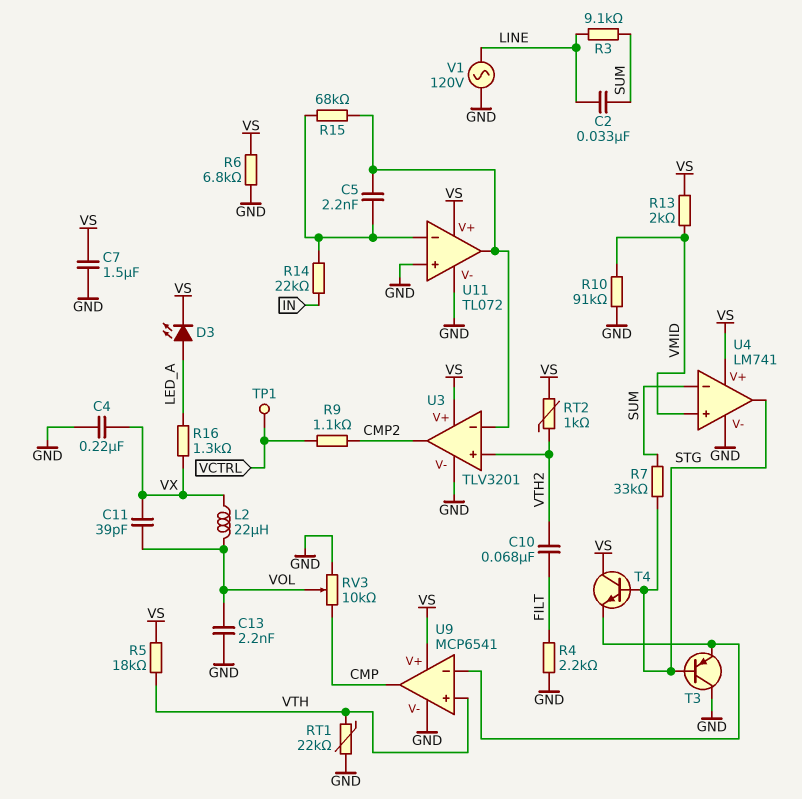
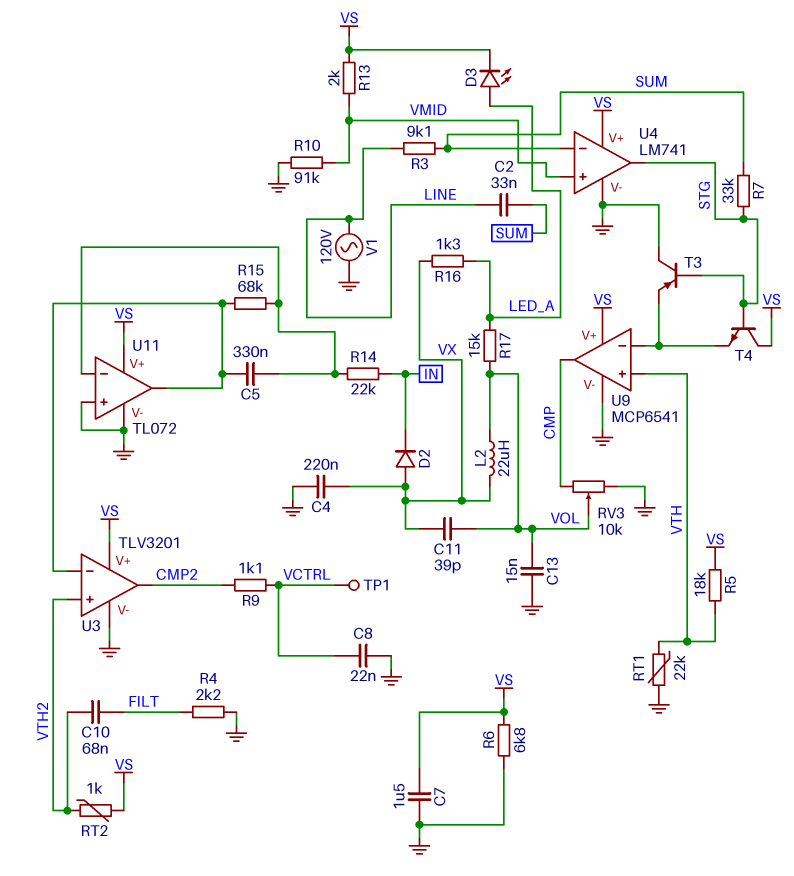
C5: 2.2nF (U3/in-, U11/in-) -> 330nF (U3/in-, U11/in-)
C8: none -> 22nF (GND, VCTRL)
C13: 2.2nF (GND, VOL) -> 15nF (GND, VOL)
D2: none -> diode (A VX, K IN)
R17: none -> 15k (LED_A, VOL)

